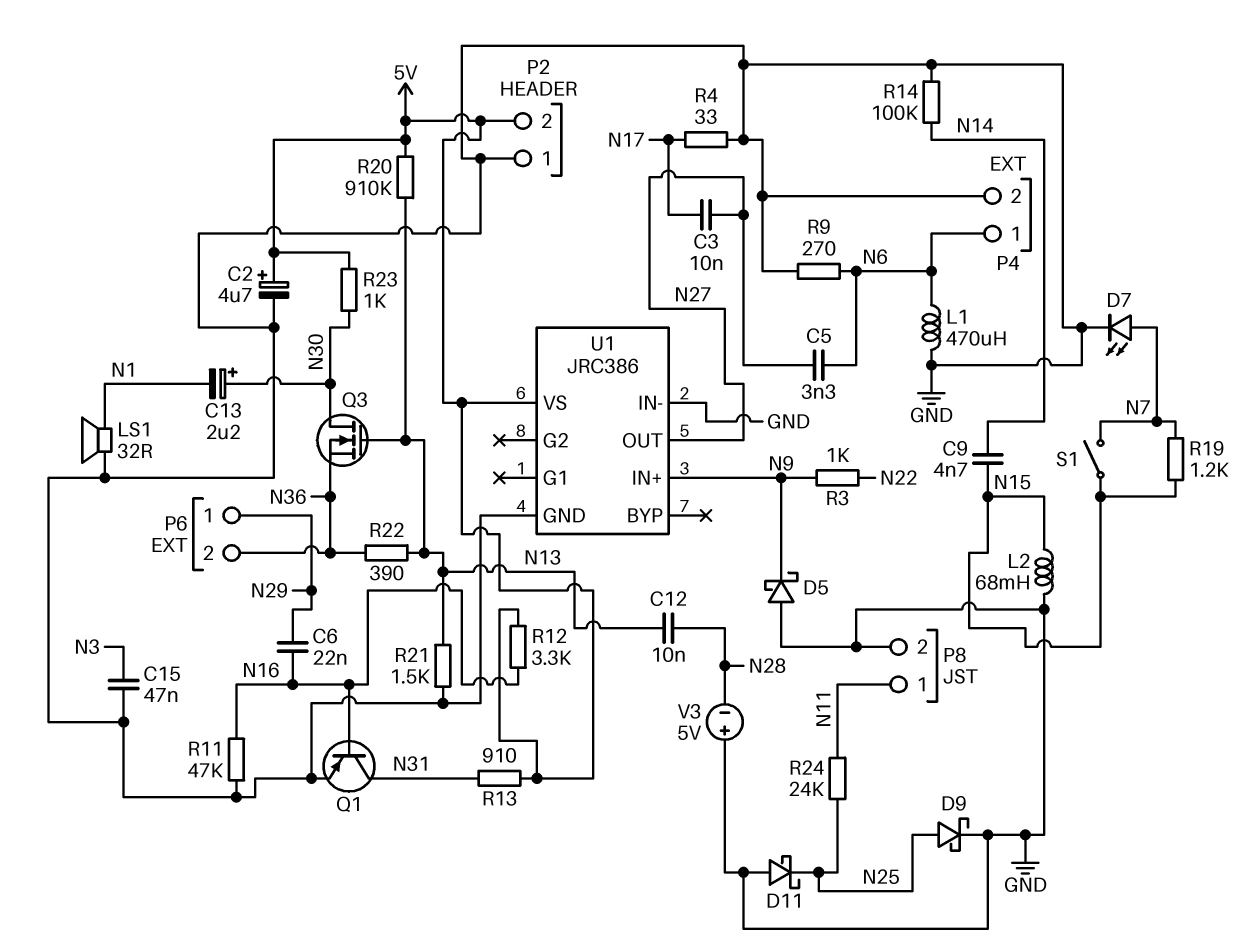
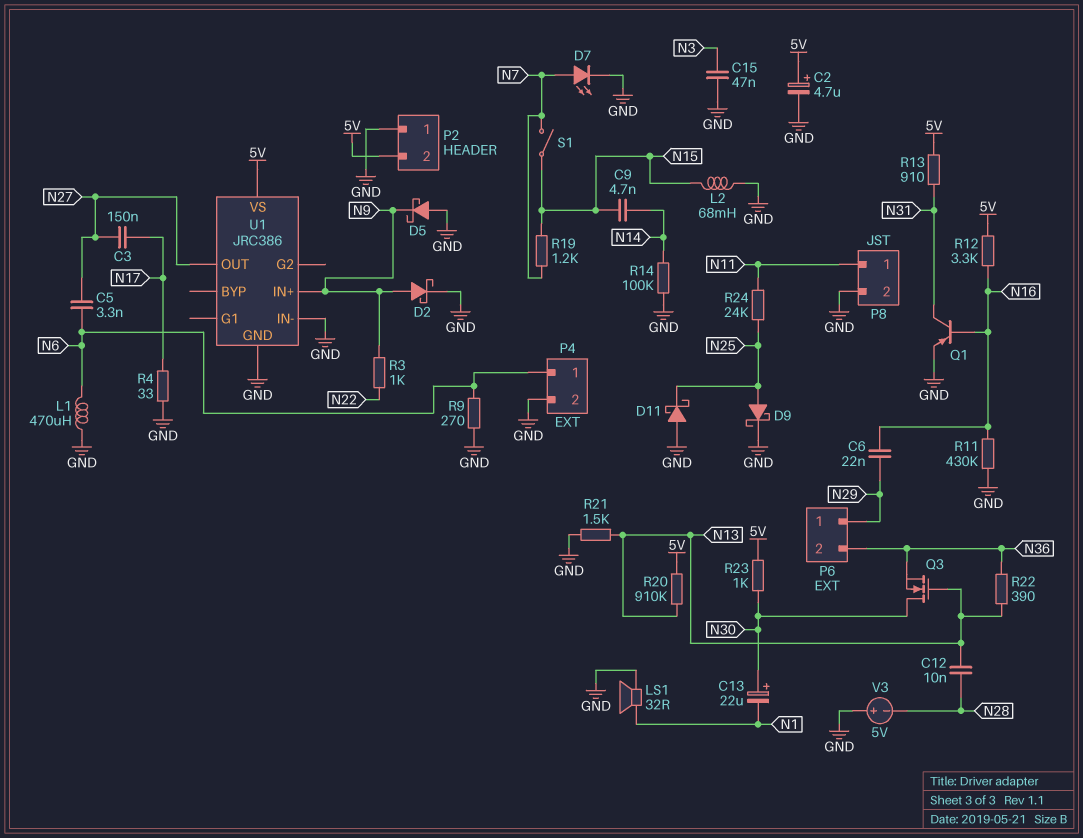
C3: 10nF (N17, N27) -> 150nF (N17, N27)
C13: 2.2uF (plus N30, minus N1) -> 22uF (plus N30, minus N1)
D2: none -> schottky (A N9, K GND)
R11: 47k (GND, N16) -> 430k (GND, N16)

